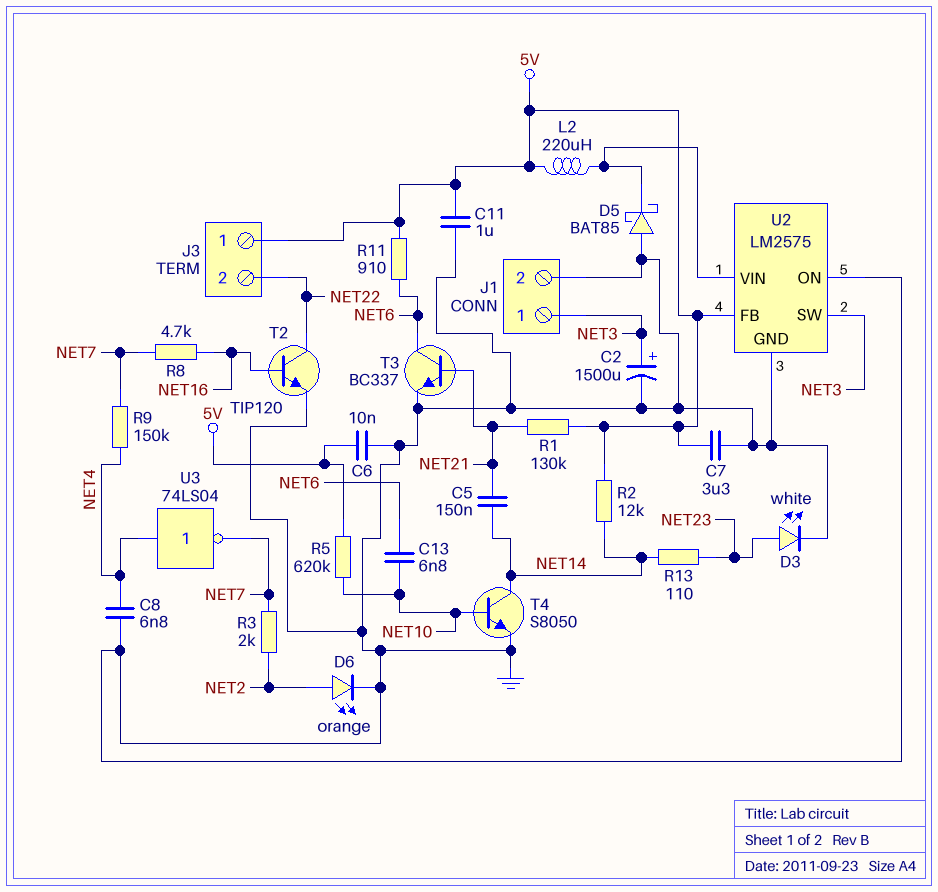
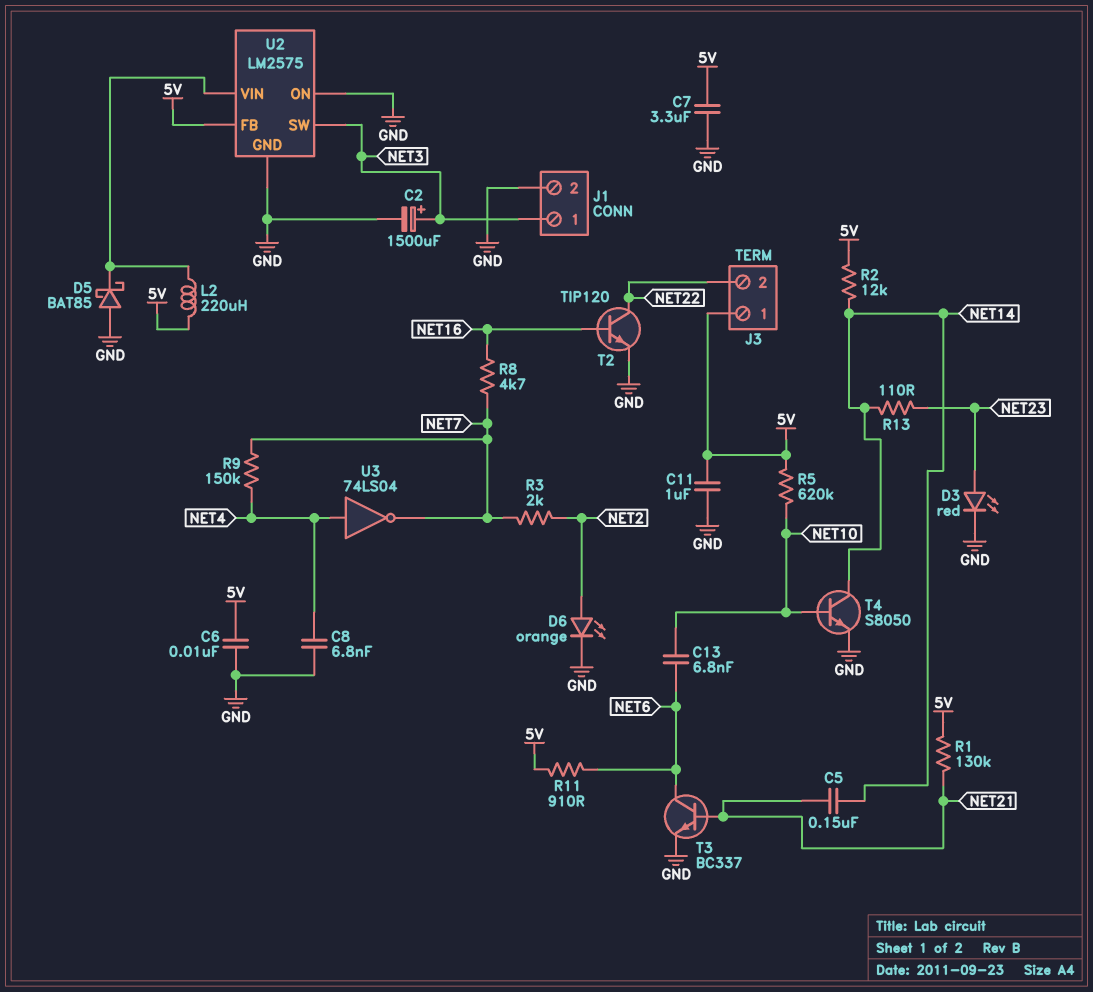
D3: LED white (A NET23, K GND) -> LED red (A NET23, K GND)

